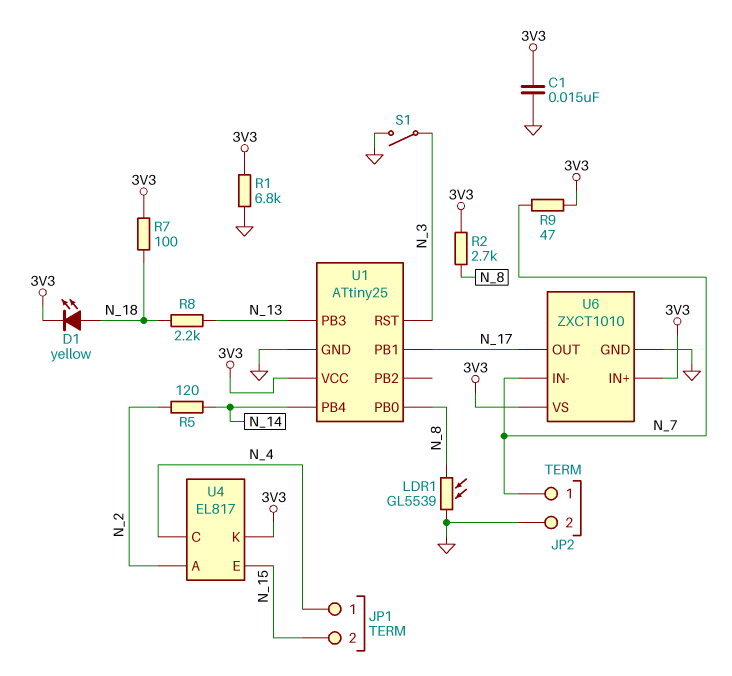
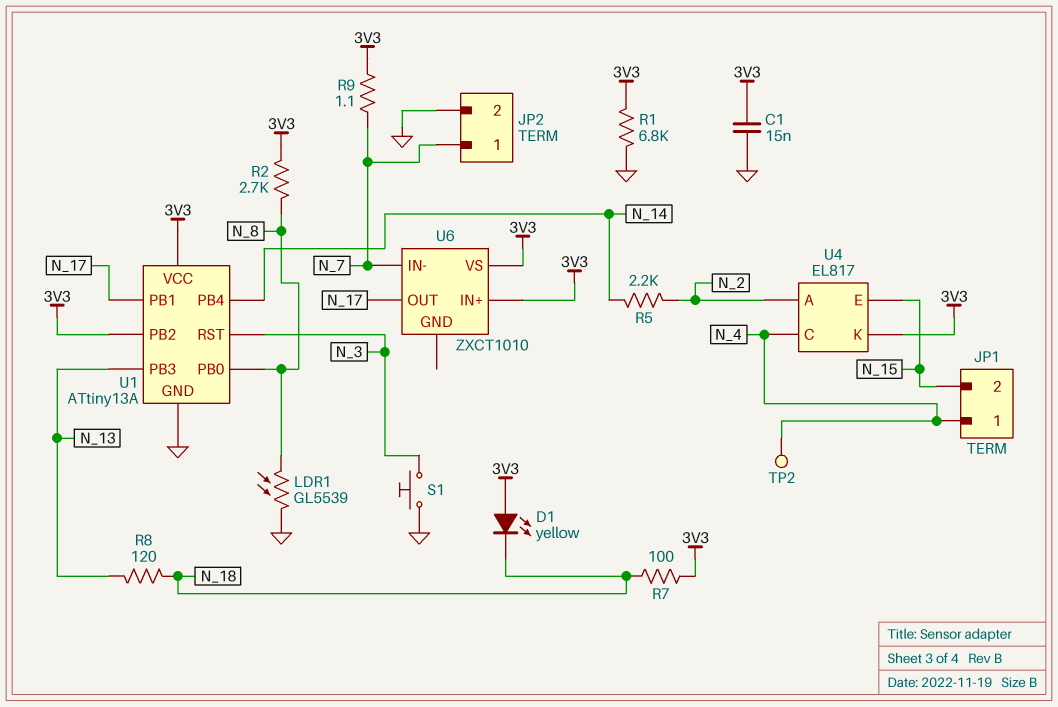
D1: LED yellow (A N_18, K 3V3) -> LED yellow (A 3V3, K N_18)
R5: 120 (N_2, N_14) -> 2.2k (N_2, N_14)
R8: 2.2k (N_13, N_18) -> 120 (N_13, N_18)
R9: 47 (3V3, N_7) -> 1.1 (3V3, N_7)
S1: switch (GND, N_3) -> button (GND, N_3)
TP2: none -> test point (N_4)
U1: ATtiny25 -> ATtiny13A
U1 pin PB2: none -> 3V3
U6 pin GND: GND -> none

